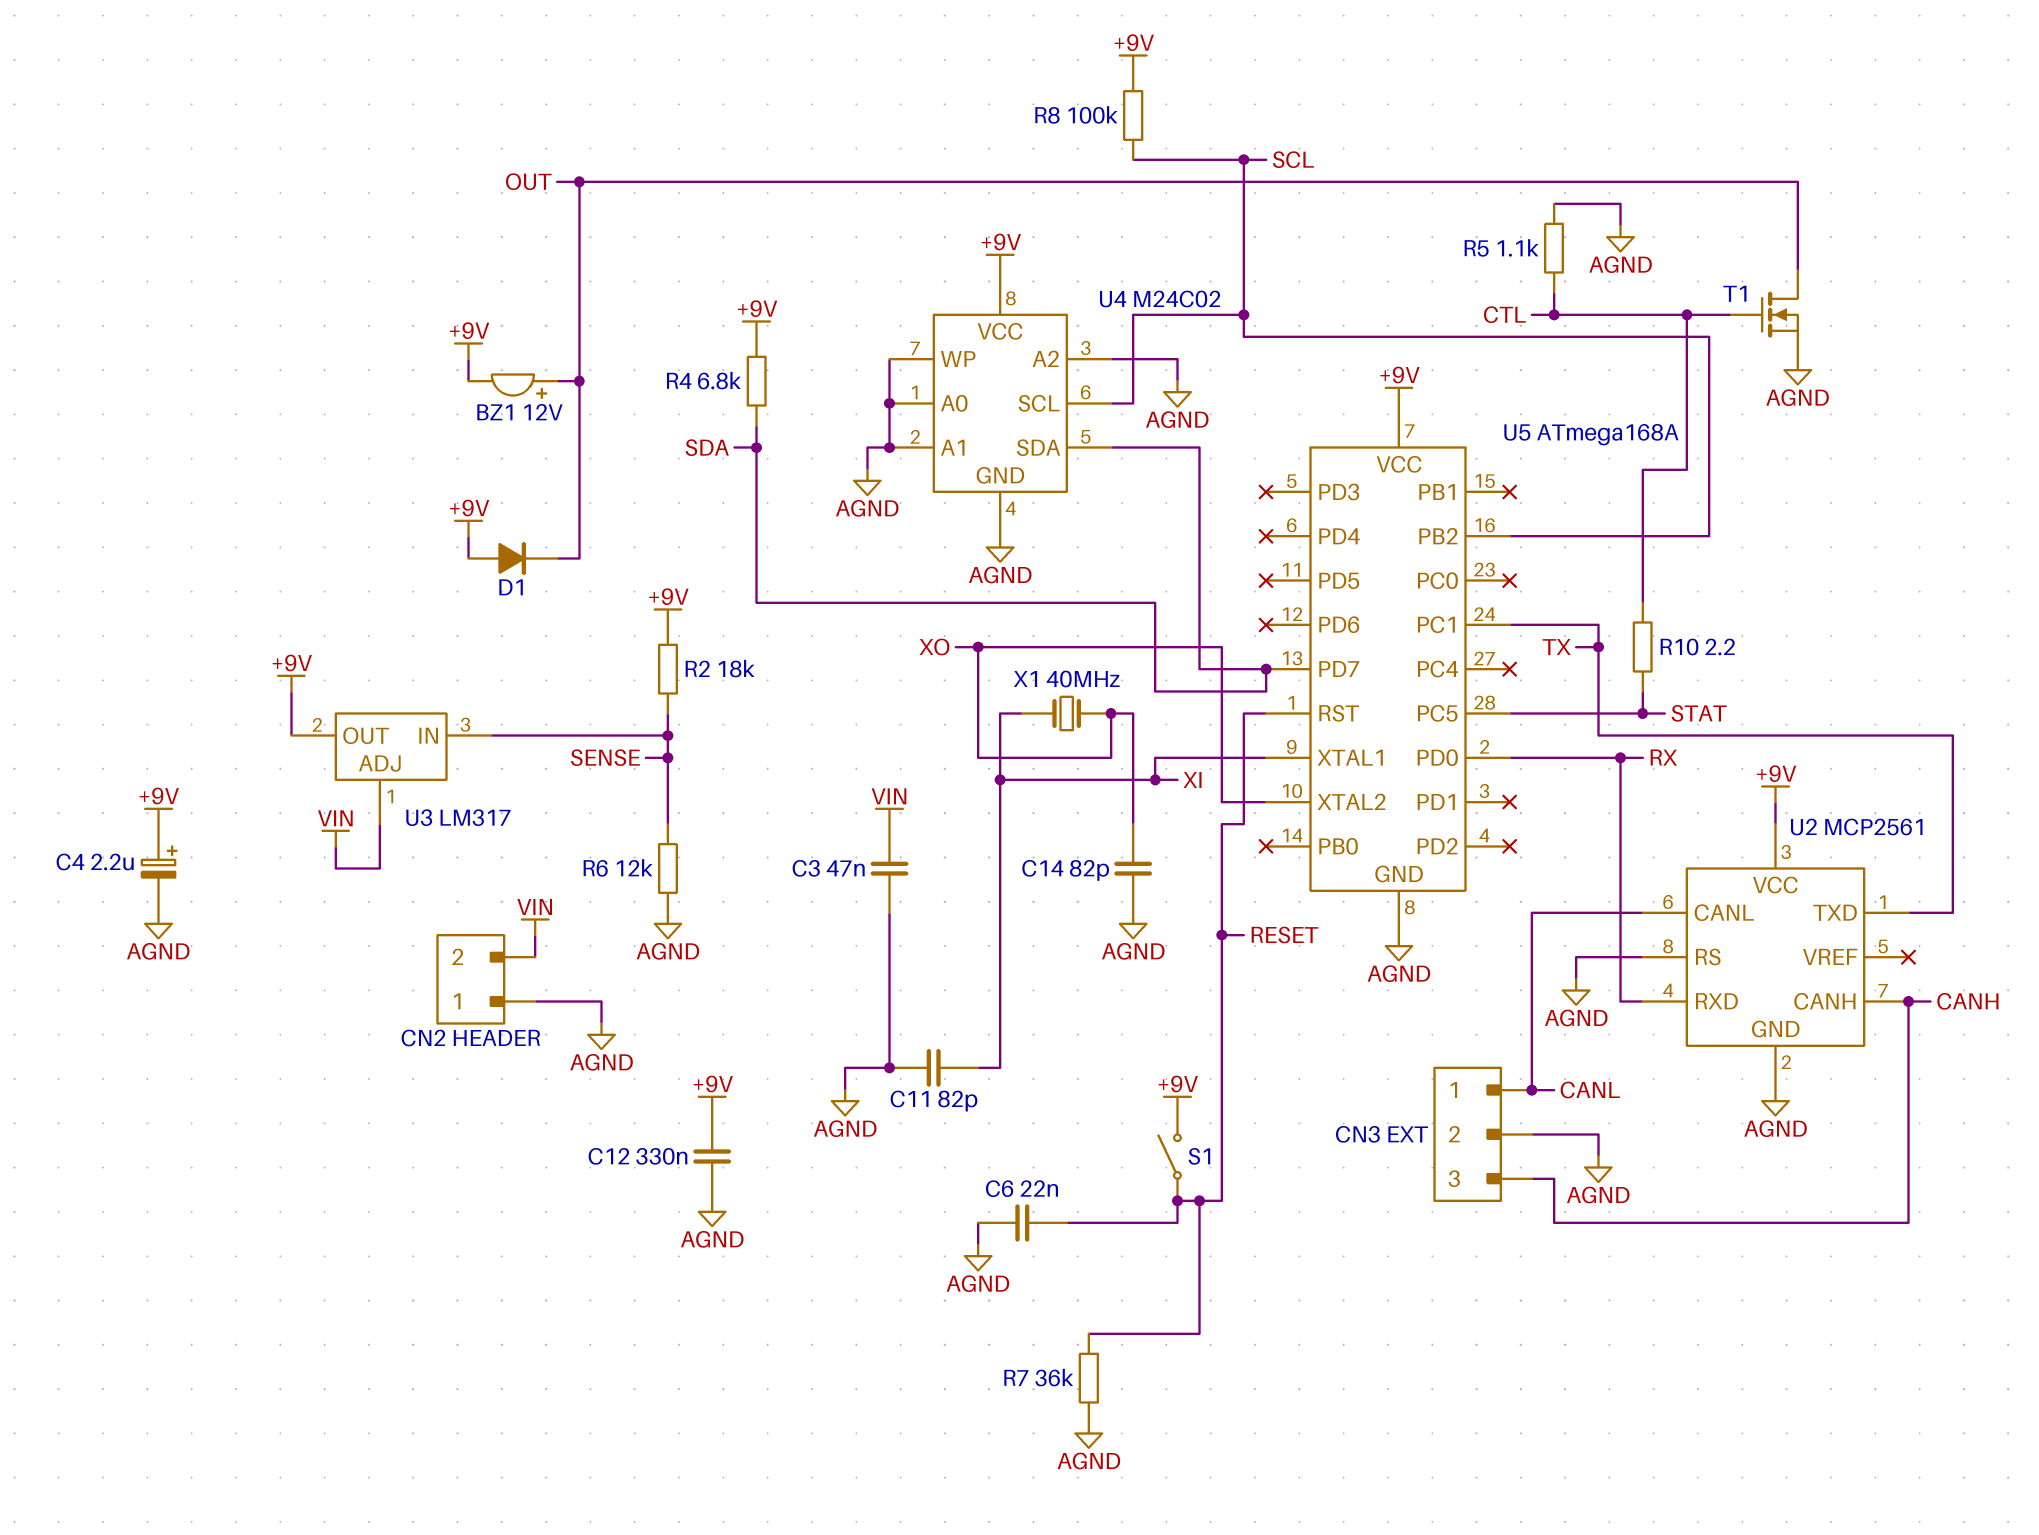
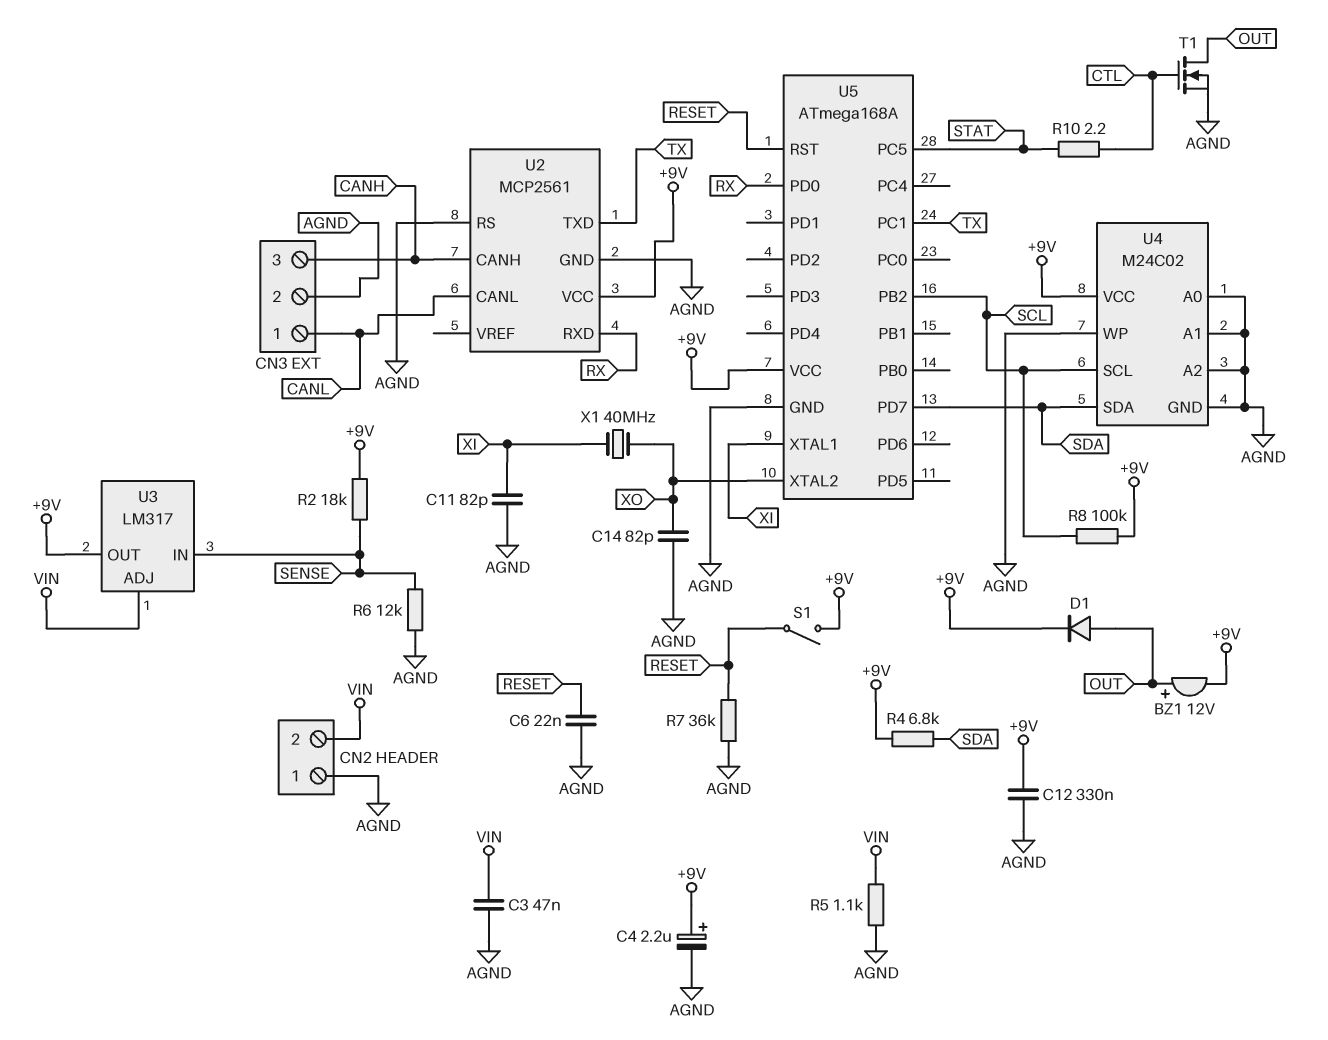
D1: diode (A +9V, K OUT) -> diode (A OUT, K +9V)
R5: 1.1k (AGND, CTL) -> 1.1k (AGND, VIN)

